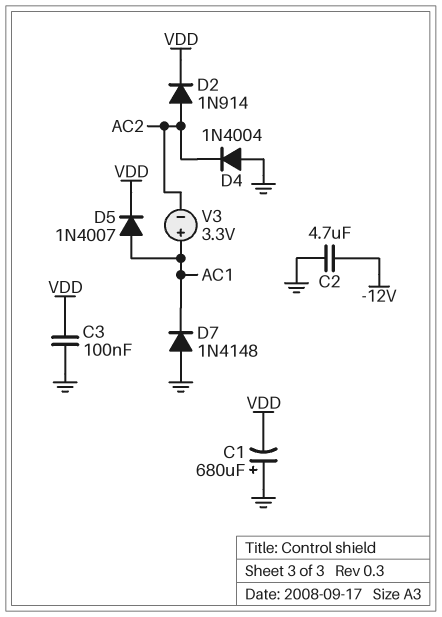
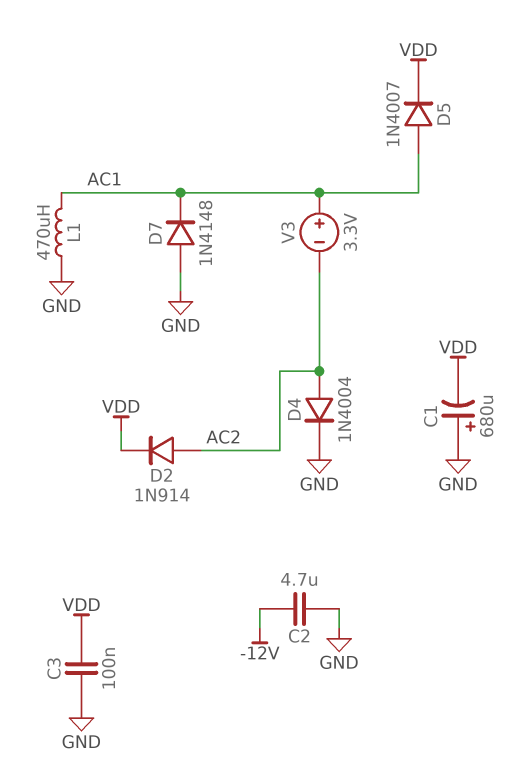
D4: diode 1N4004 (A GND, K AC2) -> diode 1N4004 (A AC2, K GND)
L1: none -> 470uH (AC1, GND)

